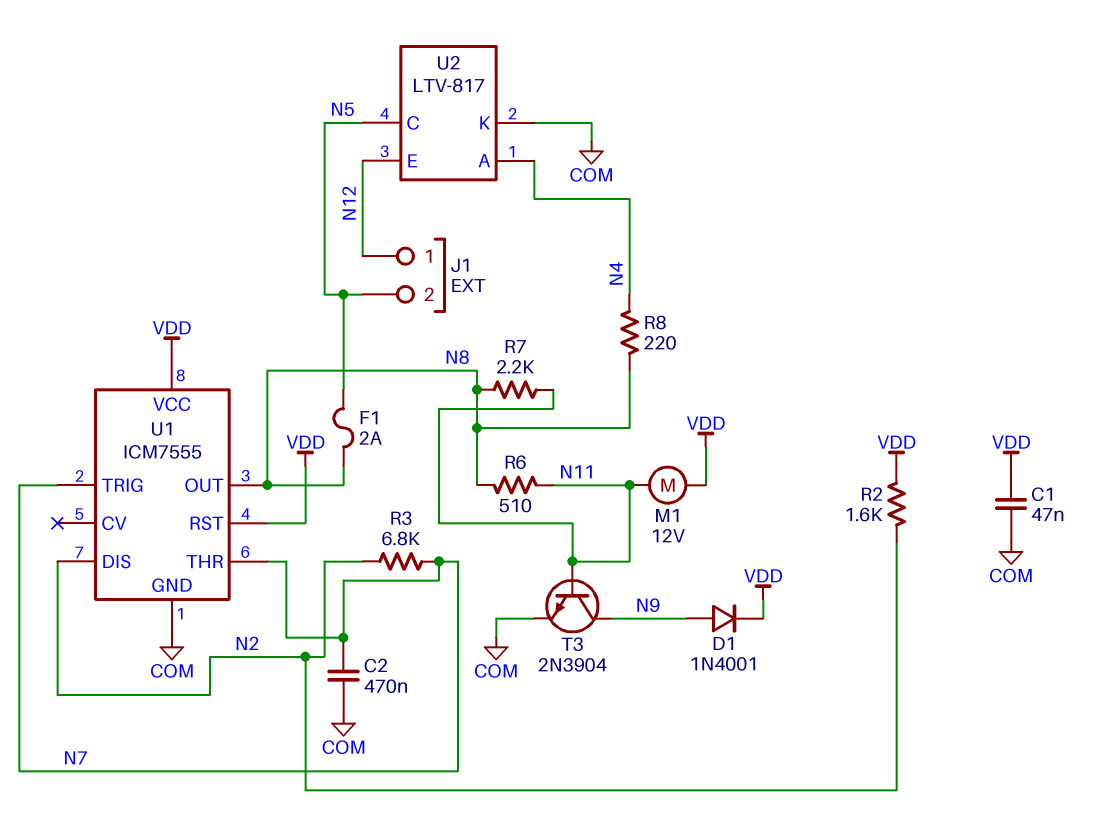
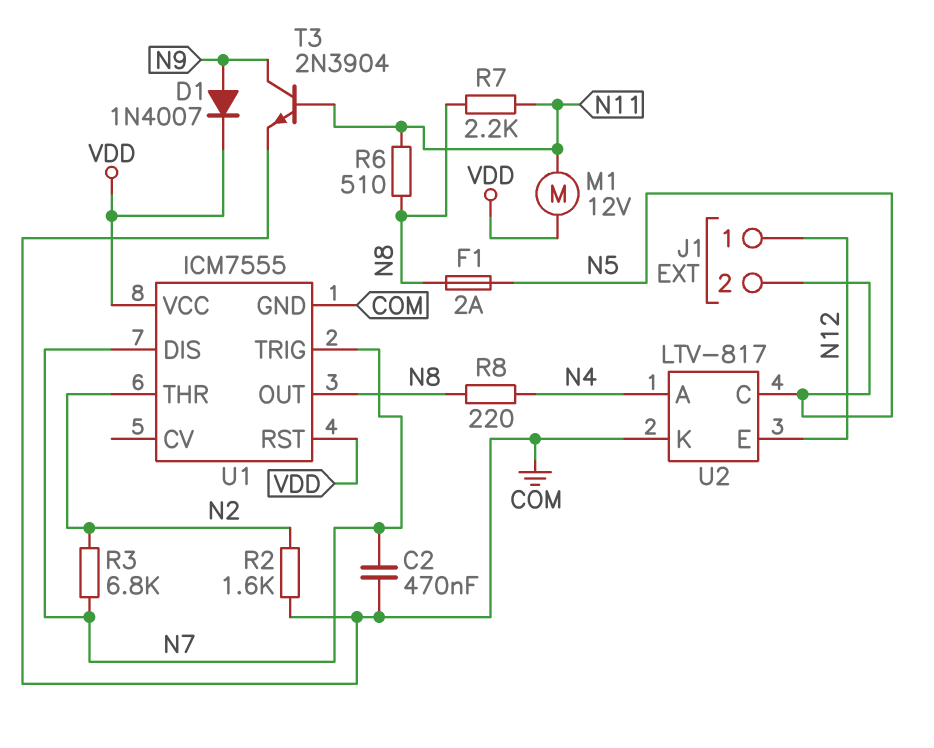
C1: 47nF (COM, VDD) -> none
D1: diode 1N4001 (A N9, K VDD) -> diode 1N4007 (A N9, K VDD)
R2: 1.6k (N2, VDD) -> 1.6k (COM, N2)
U1 pin DIS: N2 -> N7
U1 pin THR: N7 -> N2

